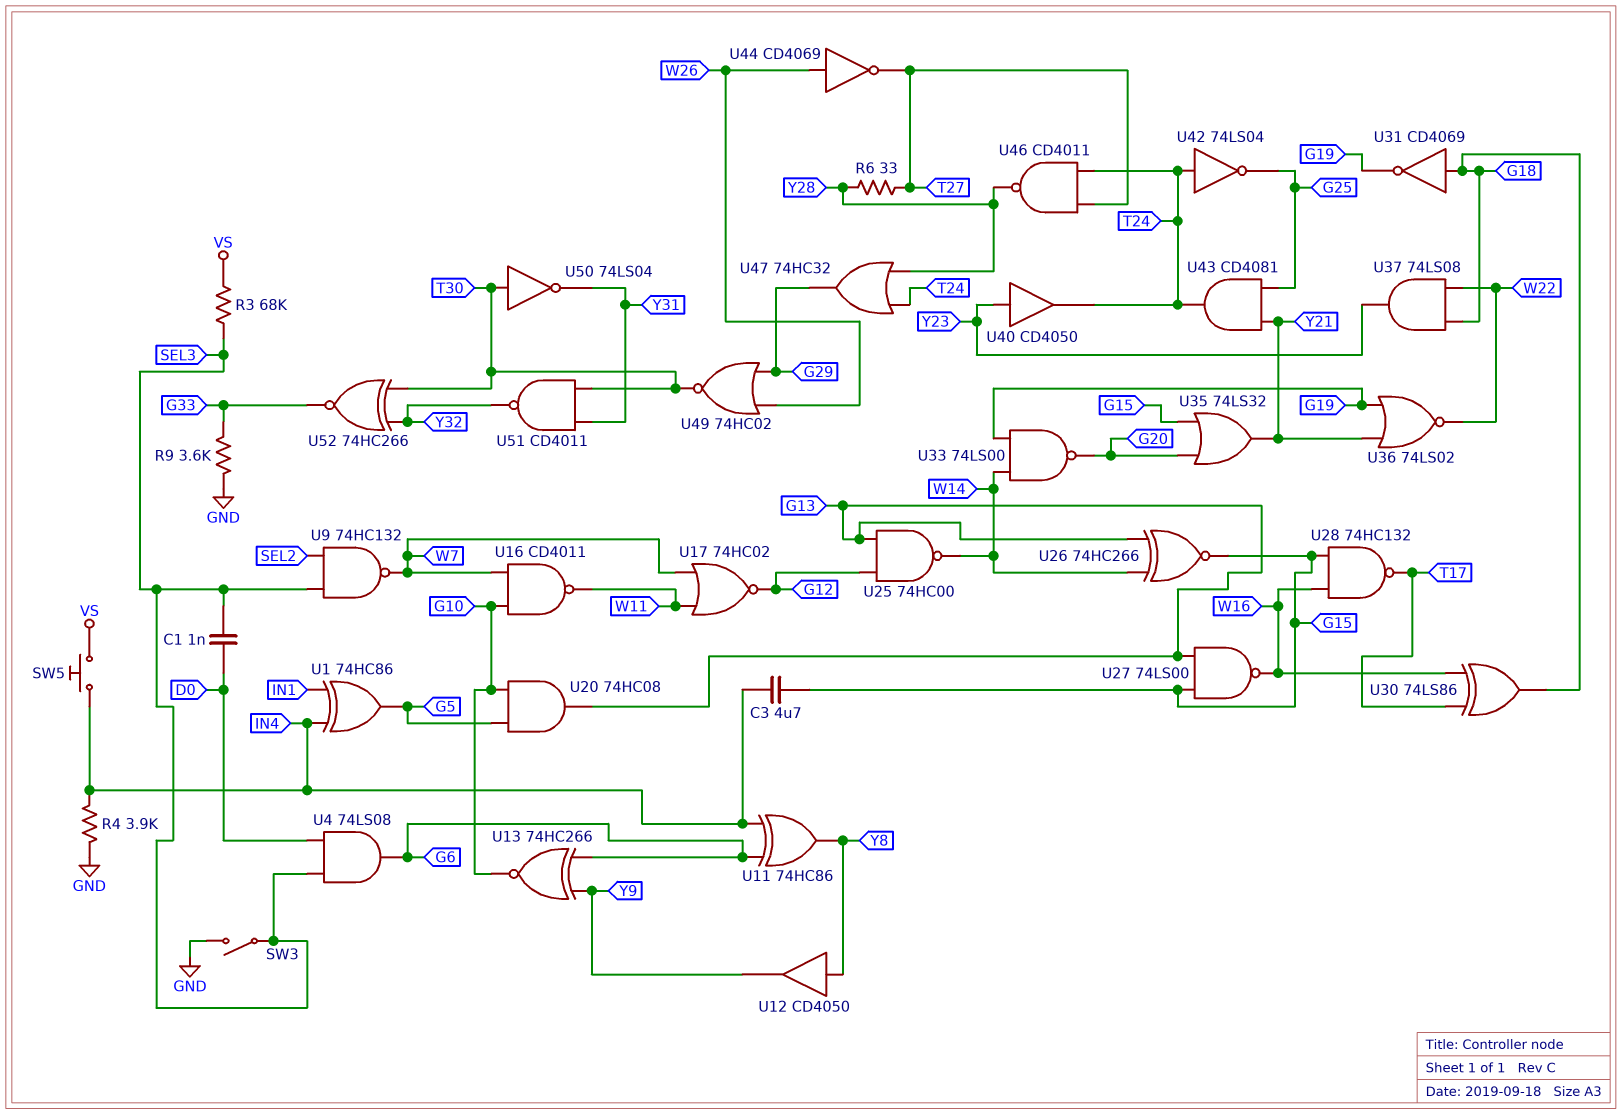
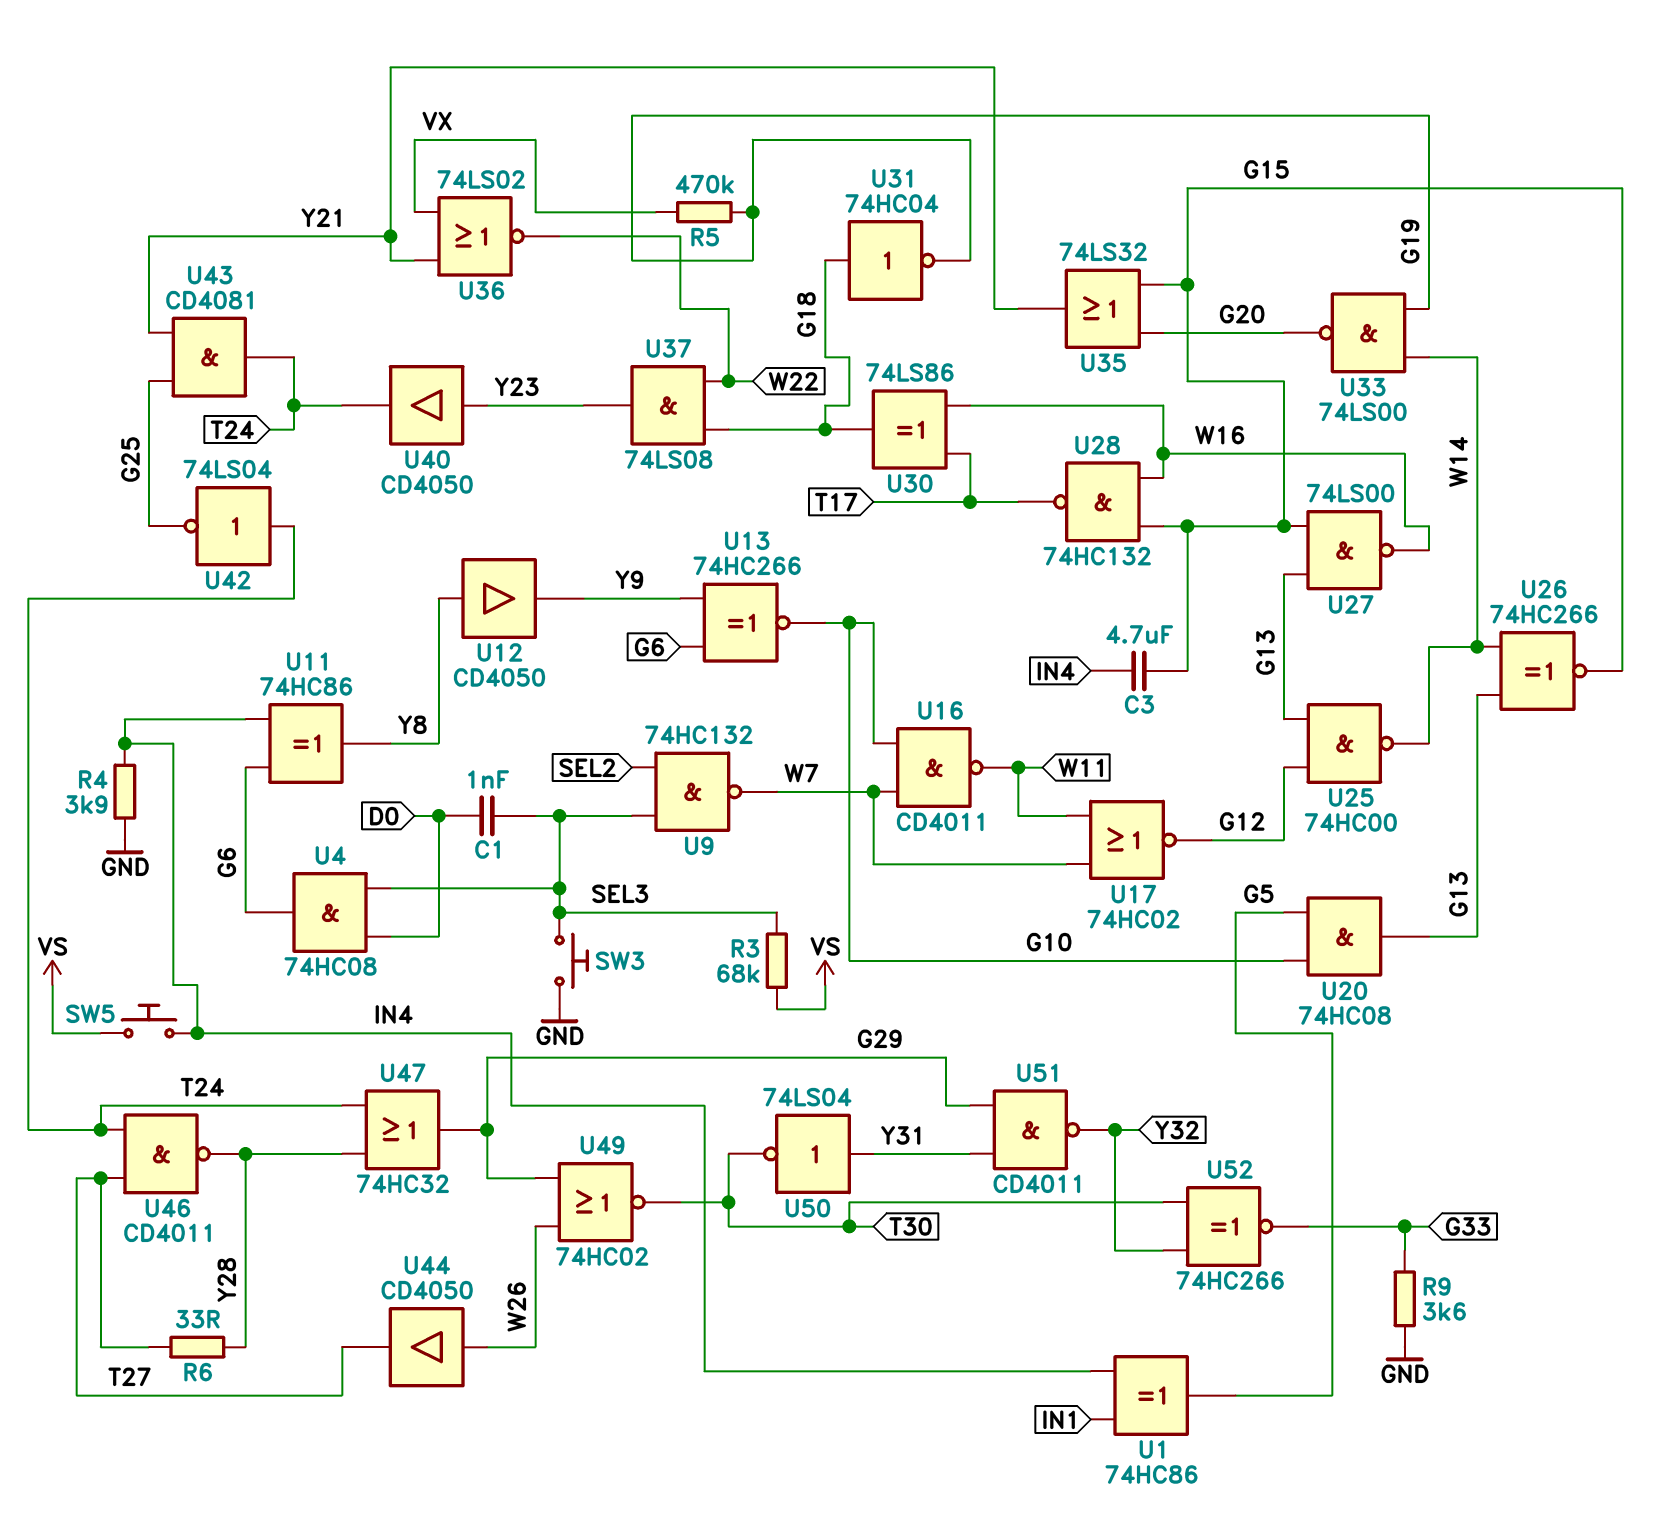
R5: none -> 470k (G19, VX)
SW3: switch (GND, SEL3) -> button (GND, SEL3)
U4: AND 74LS08 (in D0, in SEL3, out G6) -> AND 74HC08 (in D0, in SEL3, out G6)
U31: NOT CD4069 (in G18, out G19) -> NOT 74HC04 (in G18, out G19)
U36: NOR 74LS02 (in G19, in Y21, out W22) -> NOR 74LS02 (in VX, in Y21, out W22)
U44: NOT CD4069 (in W26, out T27) -> buffer CD4050 (in W26, out T27)
U50: NOT 74LS04 (in T30, out Y31) -> NOT 74LS04 (in Y31, out T30)
U51: NAND CD4011 (in T30, in Y31, out Y32) -> NAND CD4011 (in G29, in Y31, out Y32)

